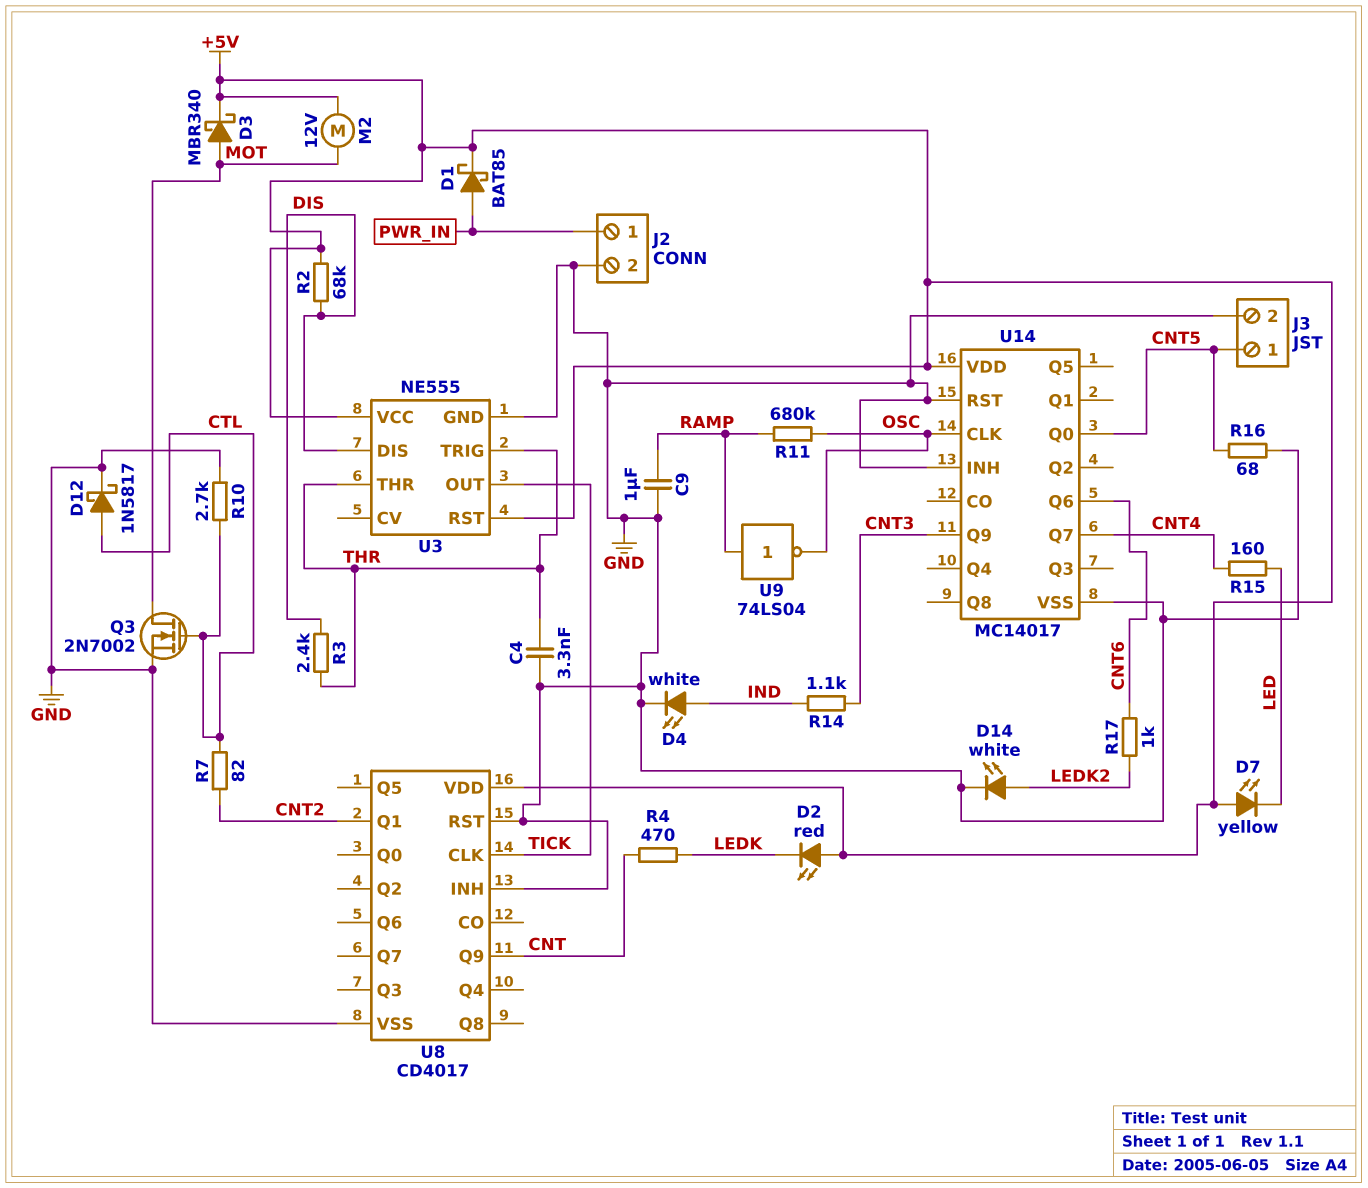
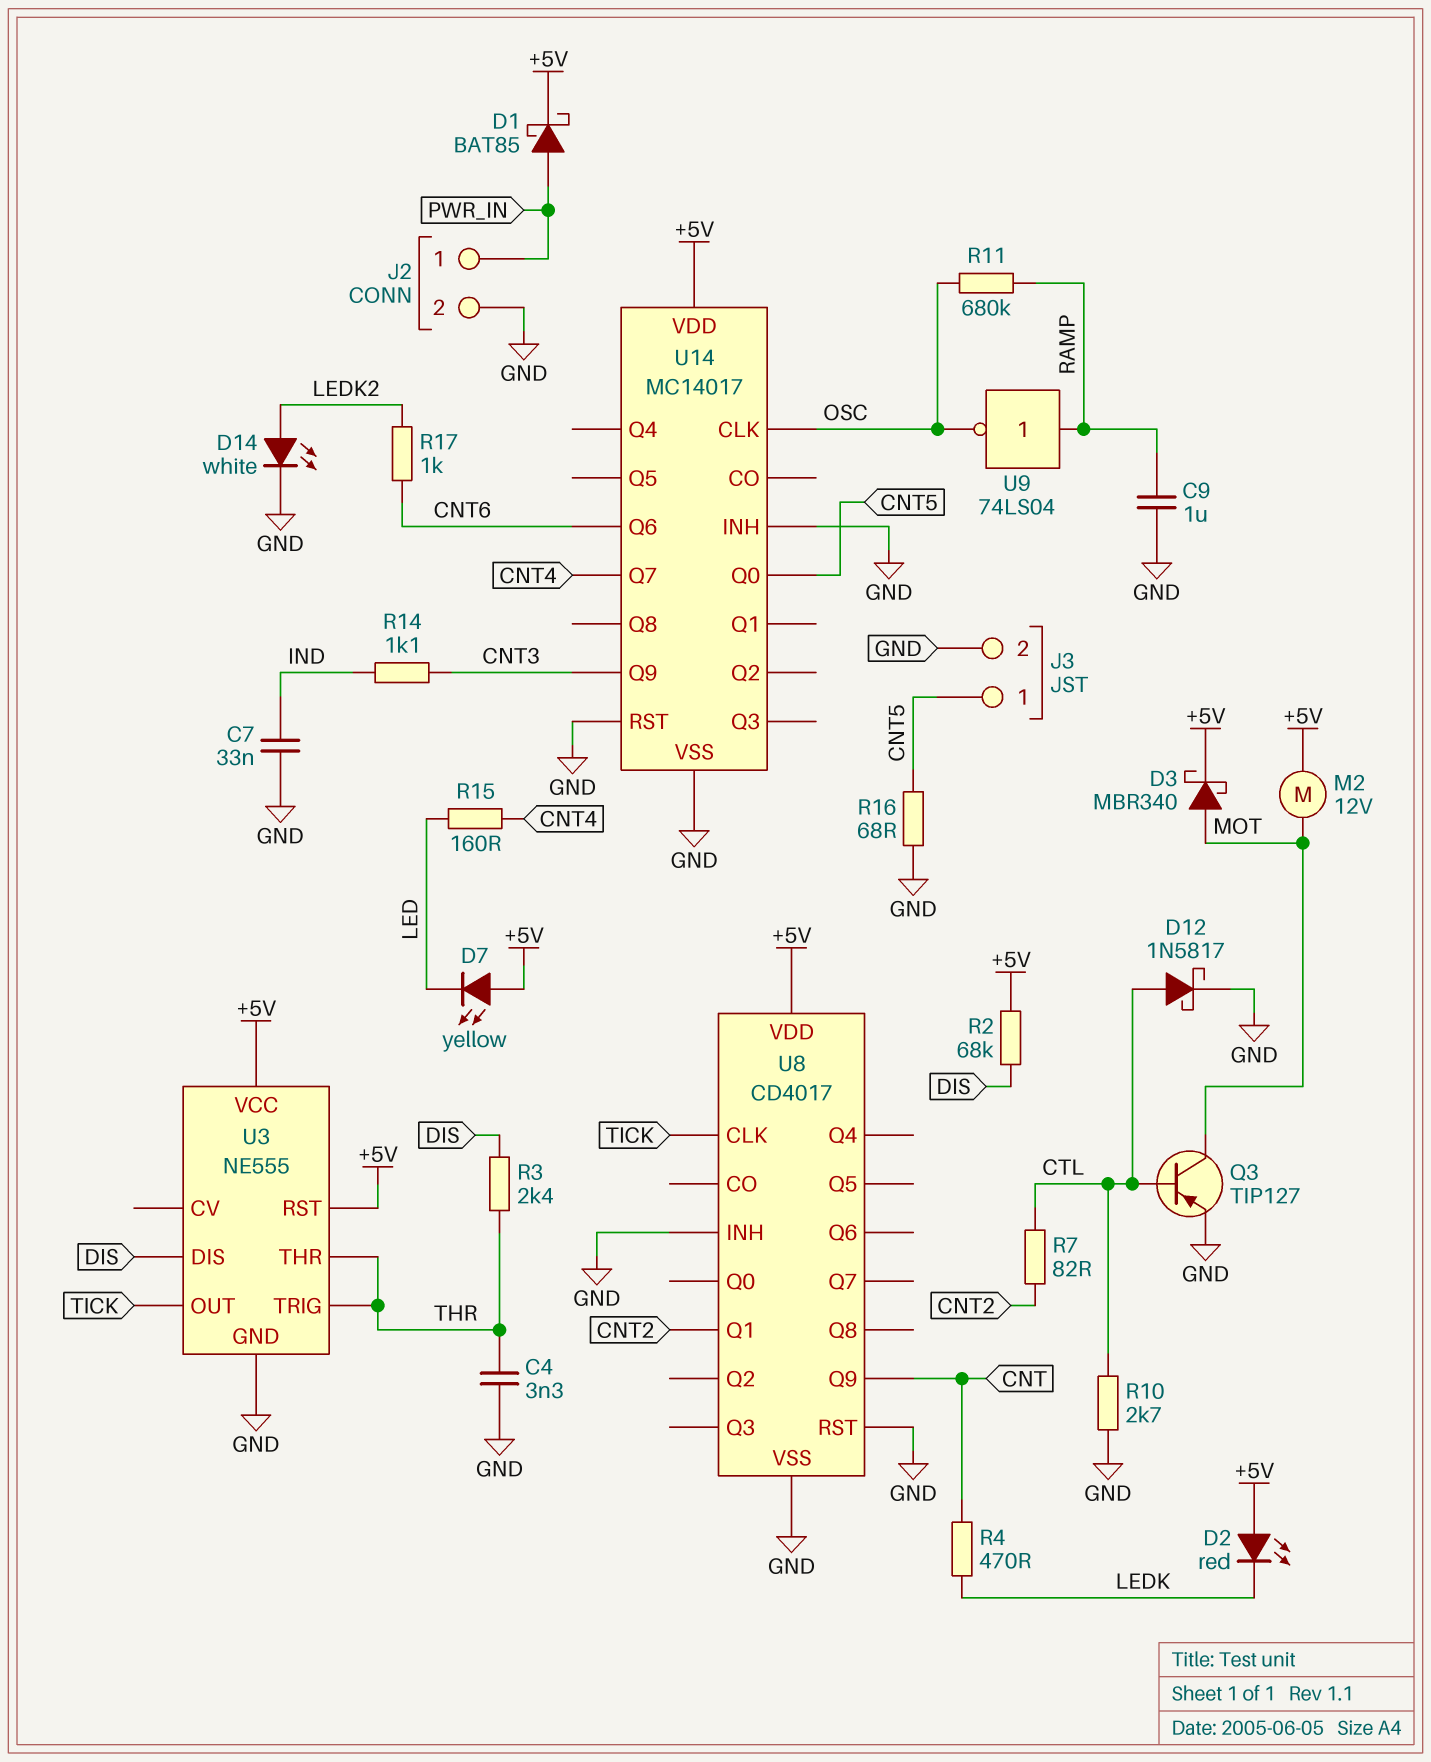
C7: none -> 33nF (GND, IND)
D4: LED white (A IND, K GND) -> none
Q3: NMOS 2N7002 (G CTL, D MOT, S GND) -> PNP TIP127 (B CTL, C MOT, E GND)

